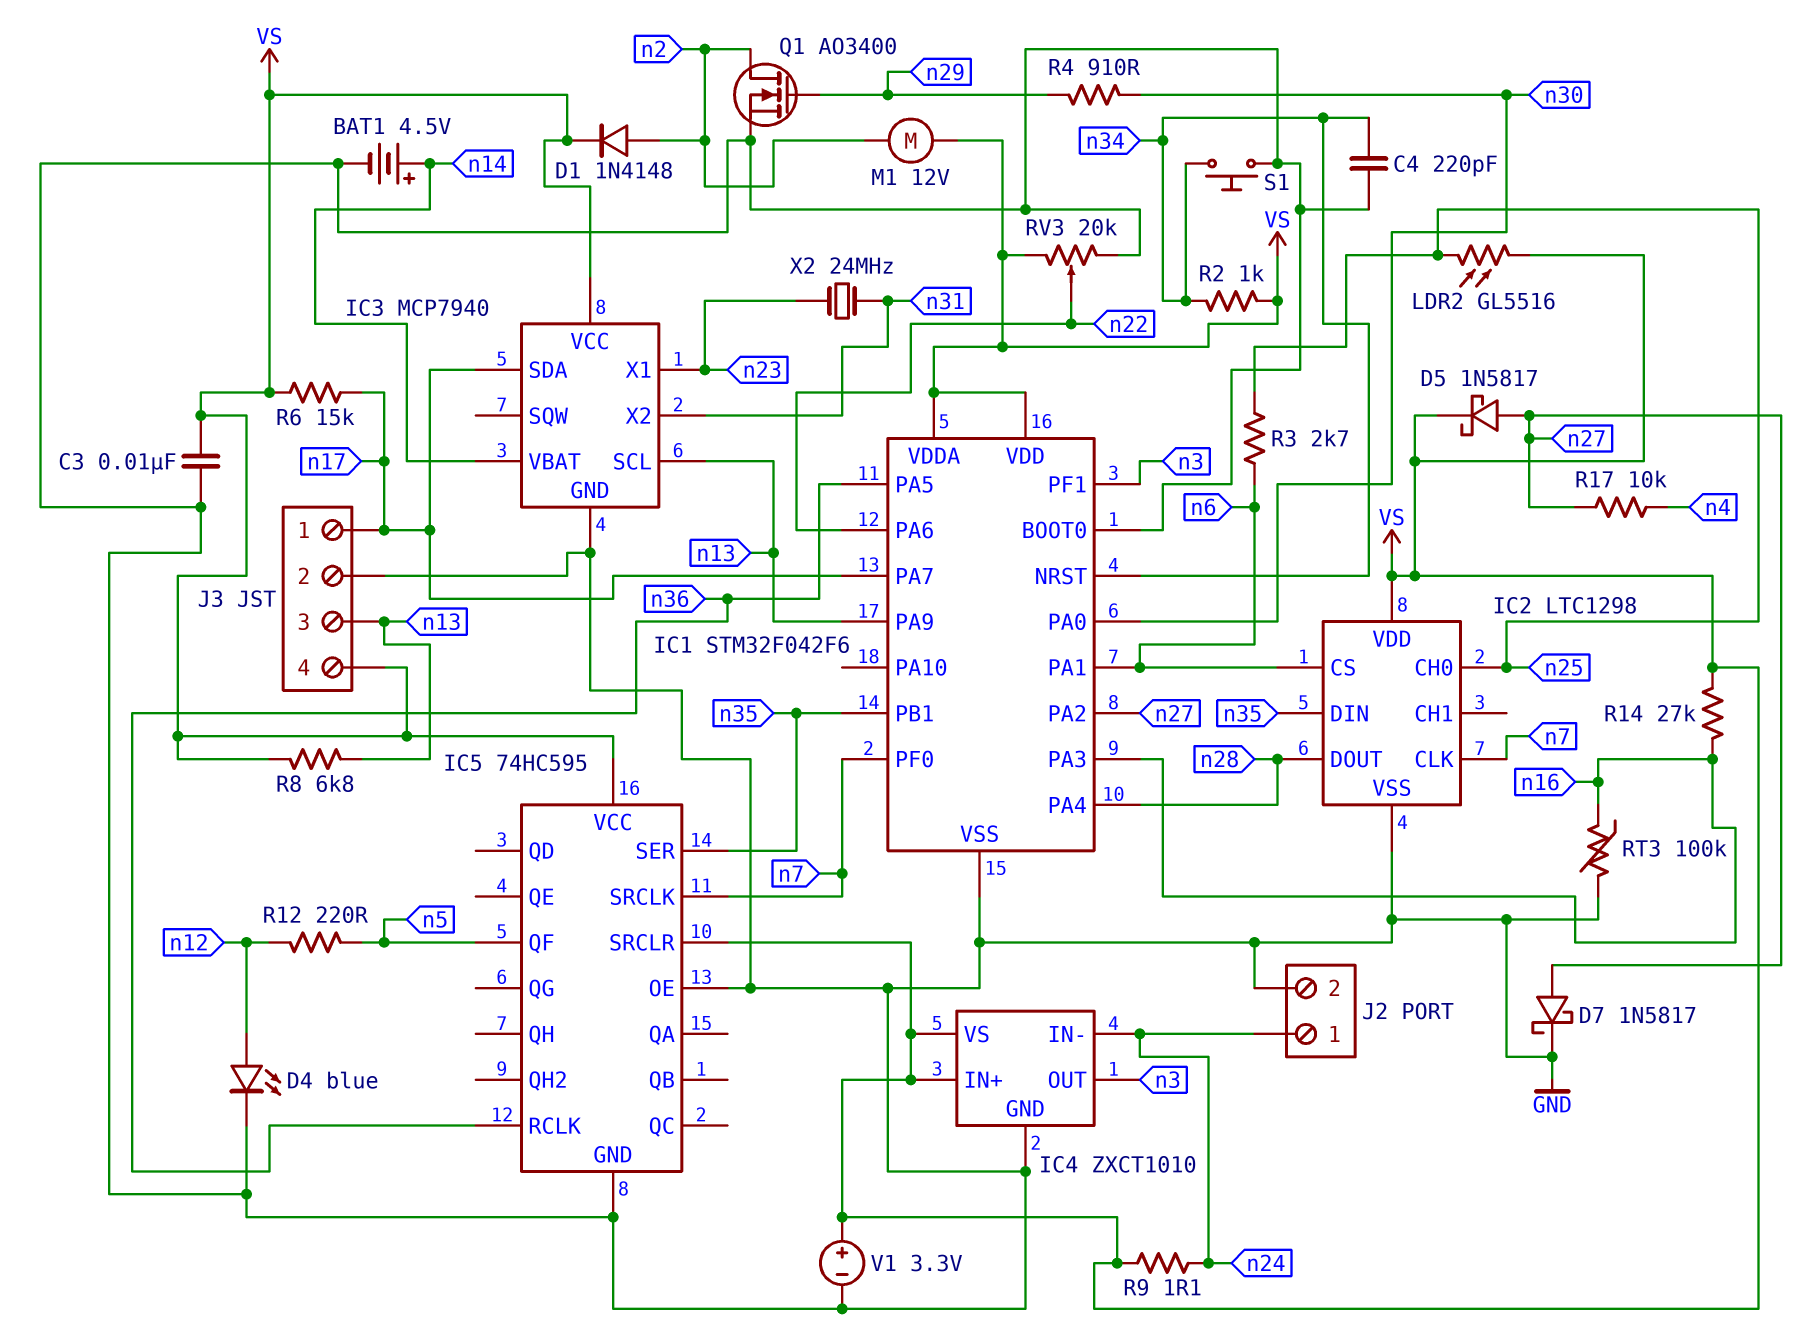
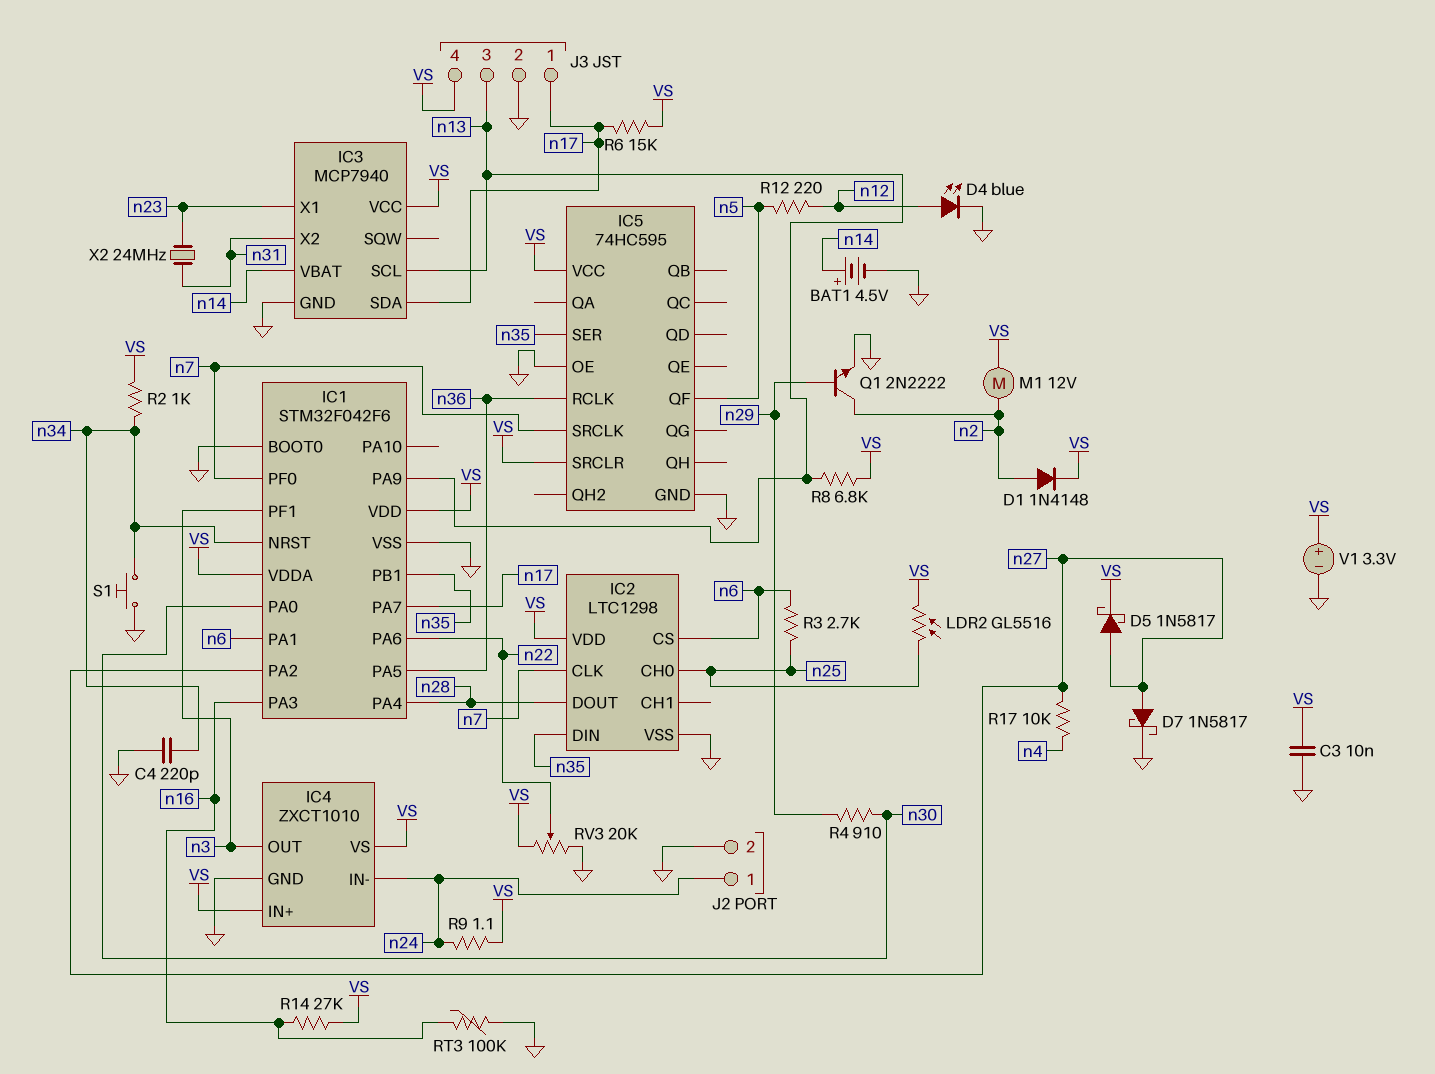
Q1: NMOS AO3400 (G n29, D n2, S GND) -> NPN 2N2222 (B n29, C n2, E GND)

